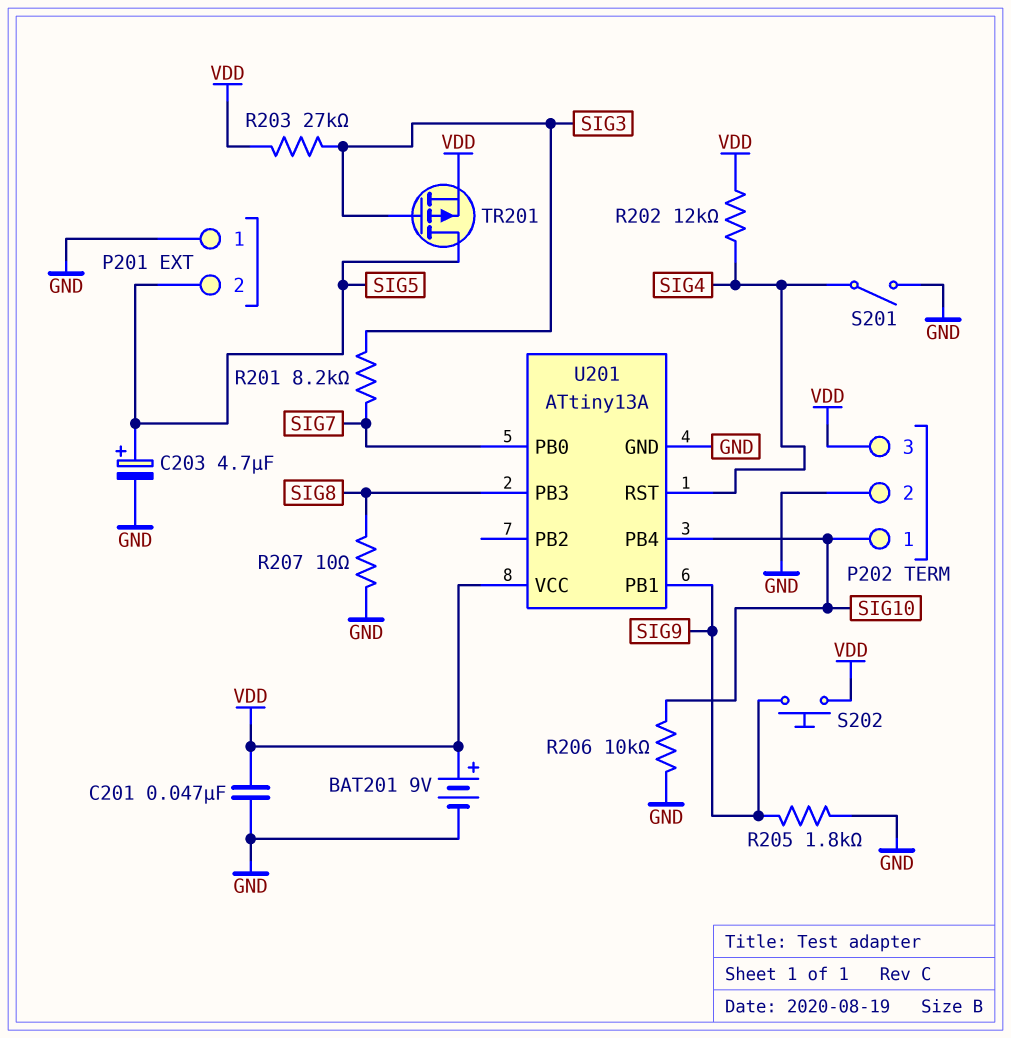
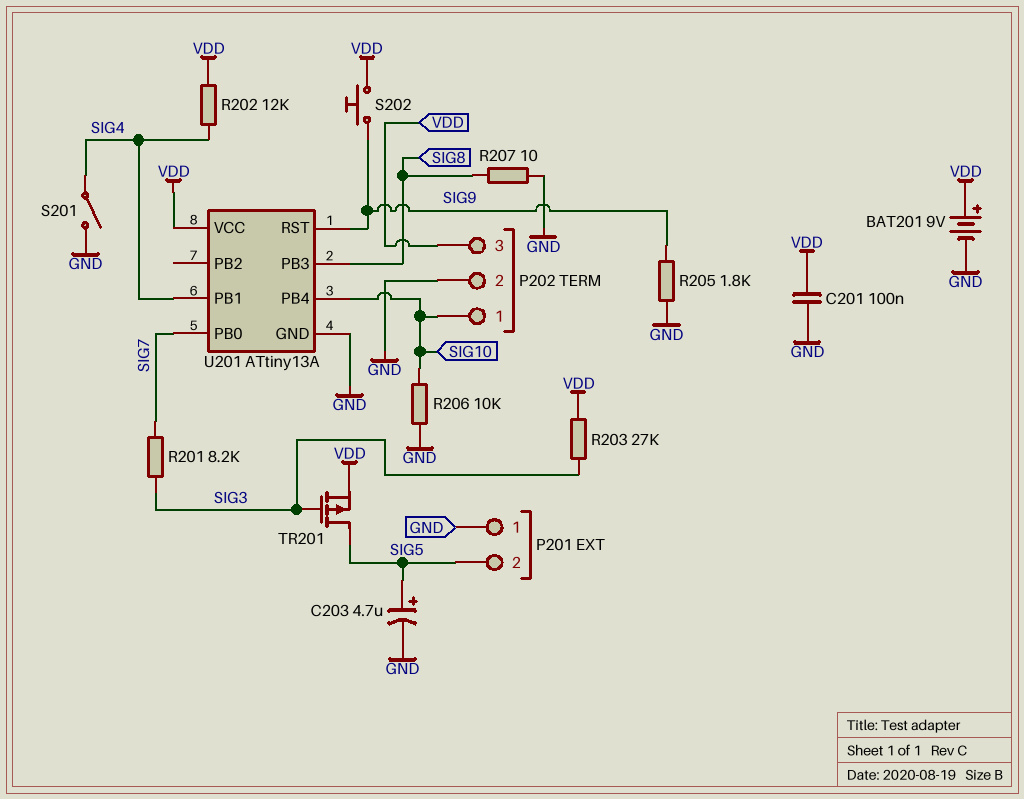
C201: 47nF (GND, VDD) -> 100nF (GND, VDD)
U201 pin PB1: SIG9 -> SIG4
U201 pin RST: SIG4 -> SIG9

